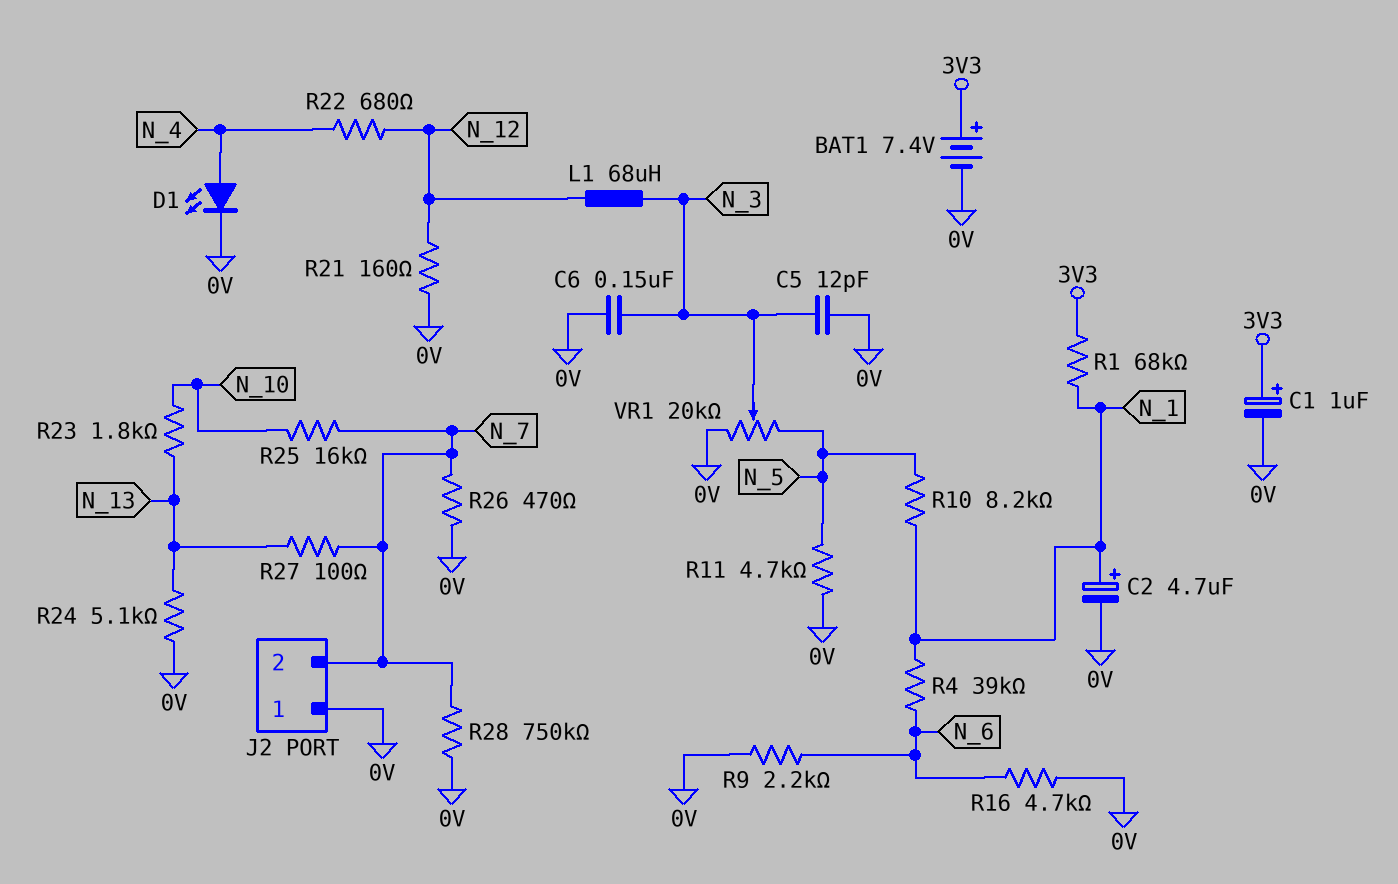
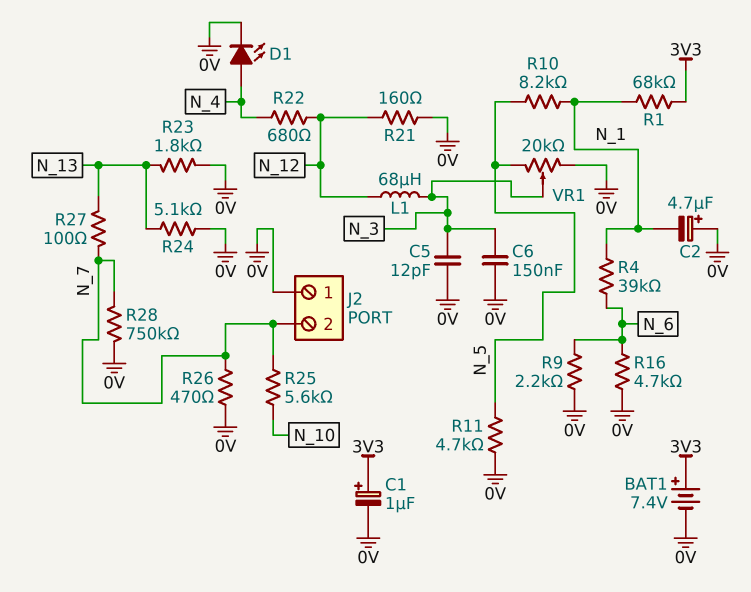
C2: 4.7uF (plus N_1, minus 0V) -> 4.7uF (plus 0V, minus N_1)
R23: 1.8k (N_10, N_13) -> 1.8k (0V, N_13)
R25: 16k (N_7, N_10) -> 5.6k (N_7, N_10)

